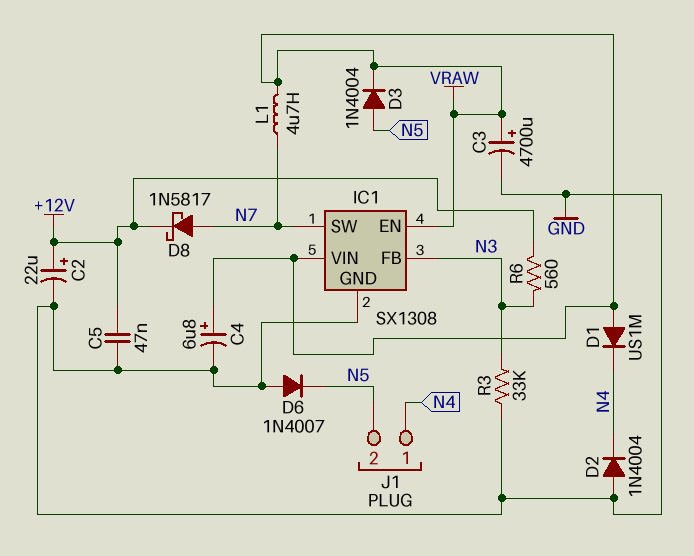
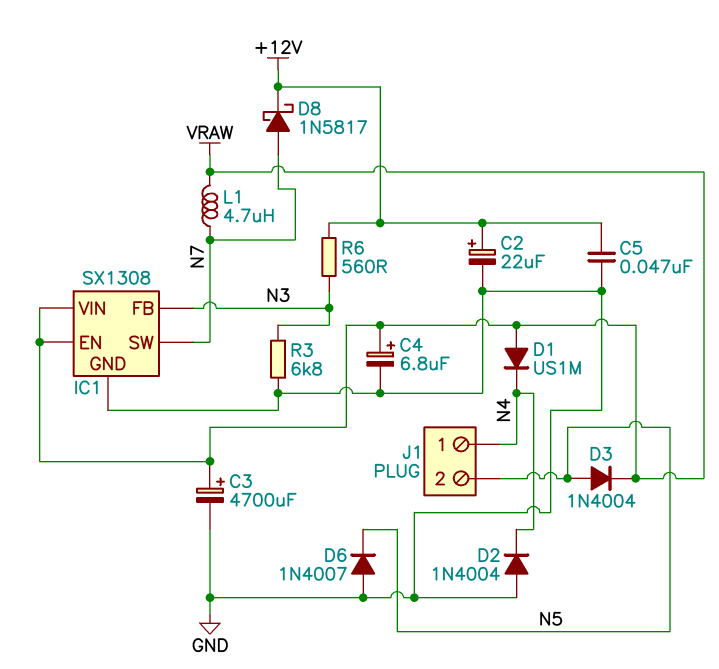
R3: 33k (GND, N3) -> 6.8k (GND, N3)

